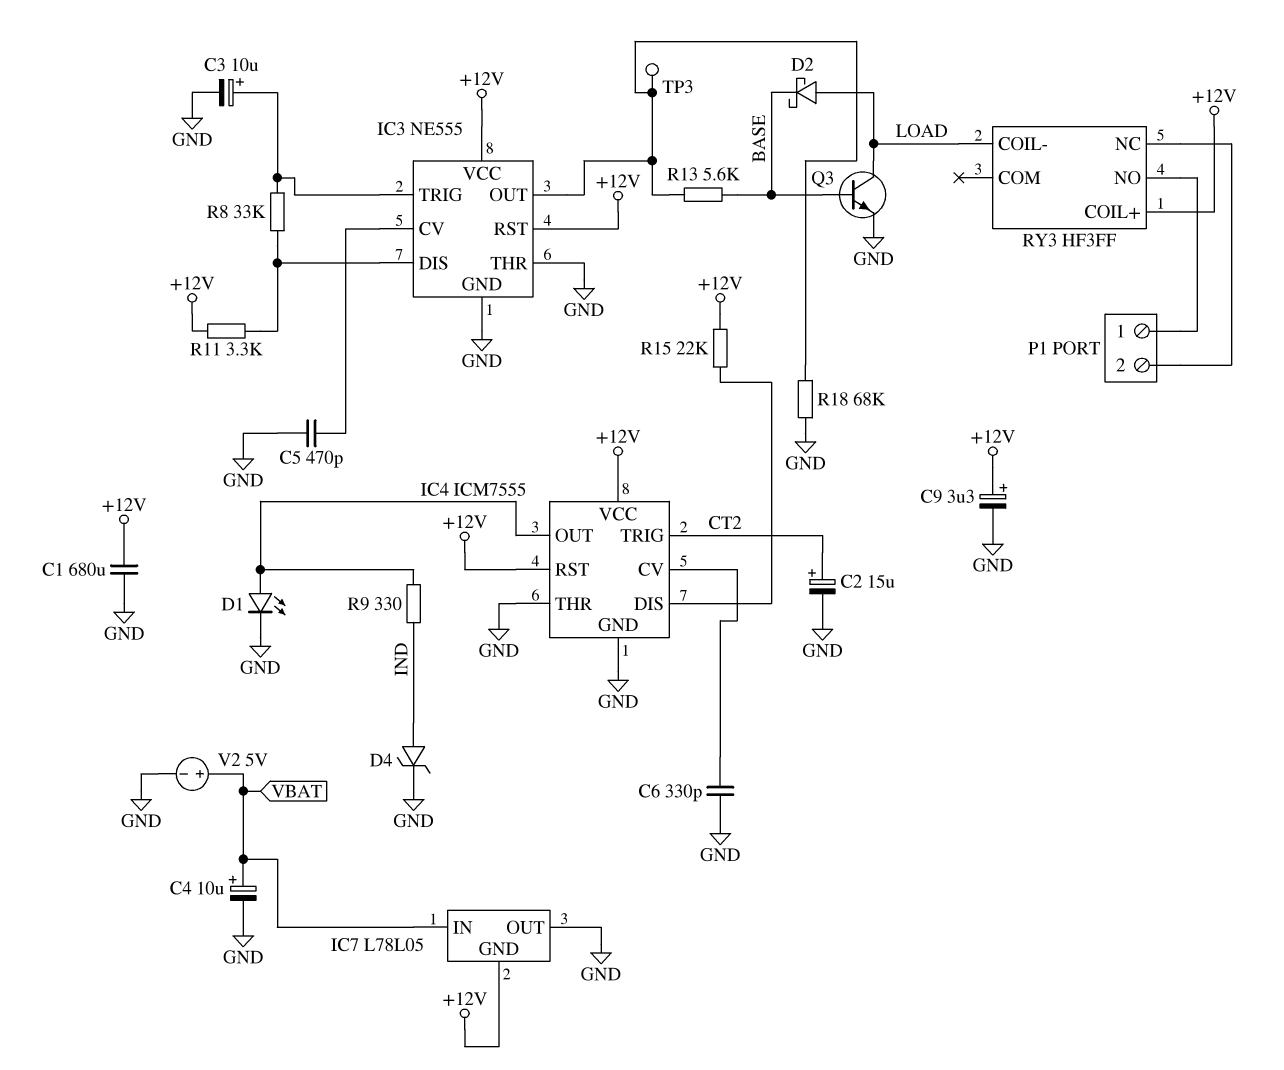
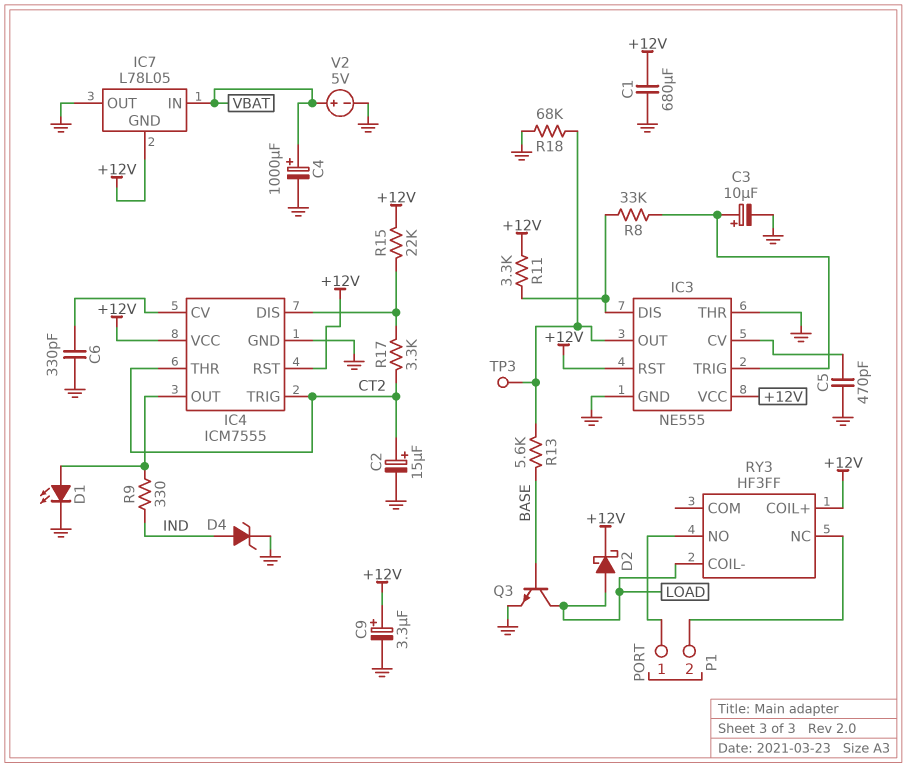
C4: 10uF (plus VBAT, minus GND) -> 1000uF (plus VBAT, minus GND)
D2: schottky (A LOAD, K BASE) -> schottky (A LOAD, K +12V)
IC4 pin THR: GND -> CT2
R17: none -> 3.3k (CT2, IC4/DIS)

